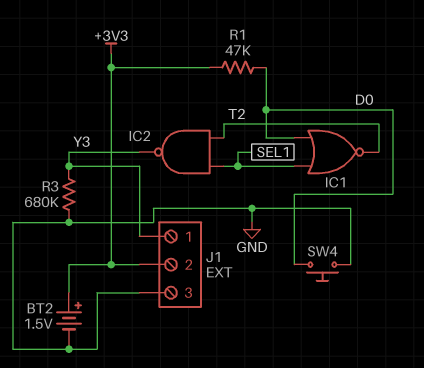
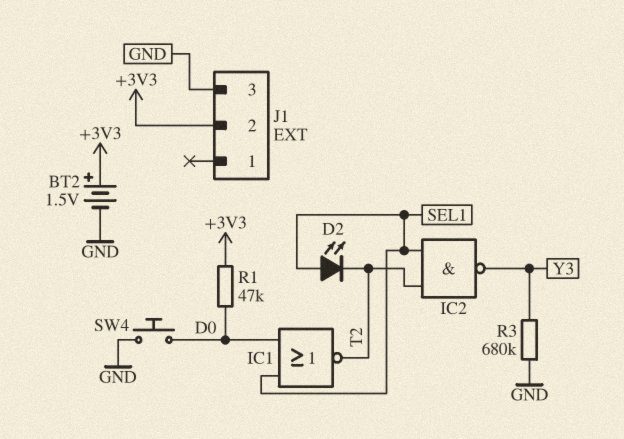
D2: none -> LED (A SEL1, K T2)
J1 pin 1: Y3 -> none

